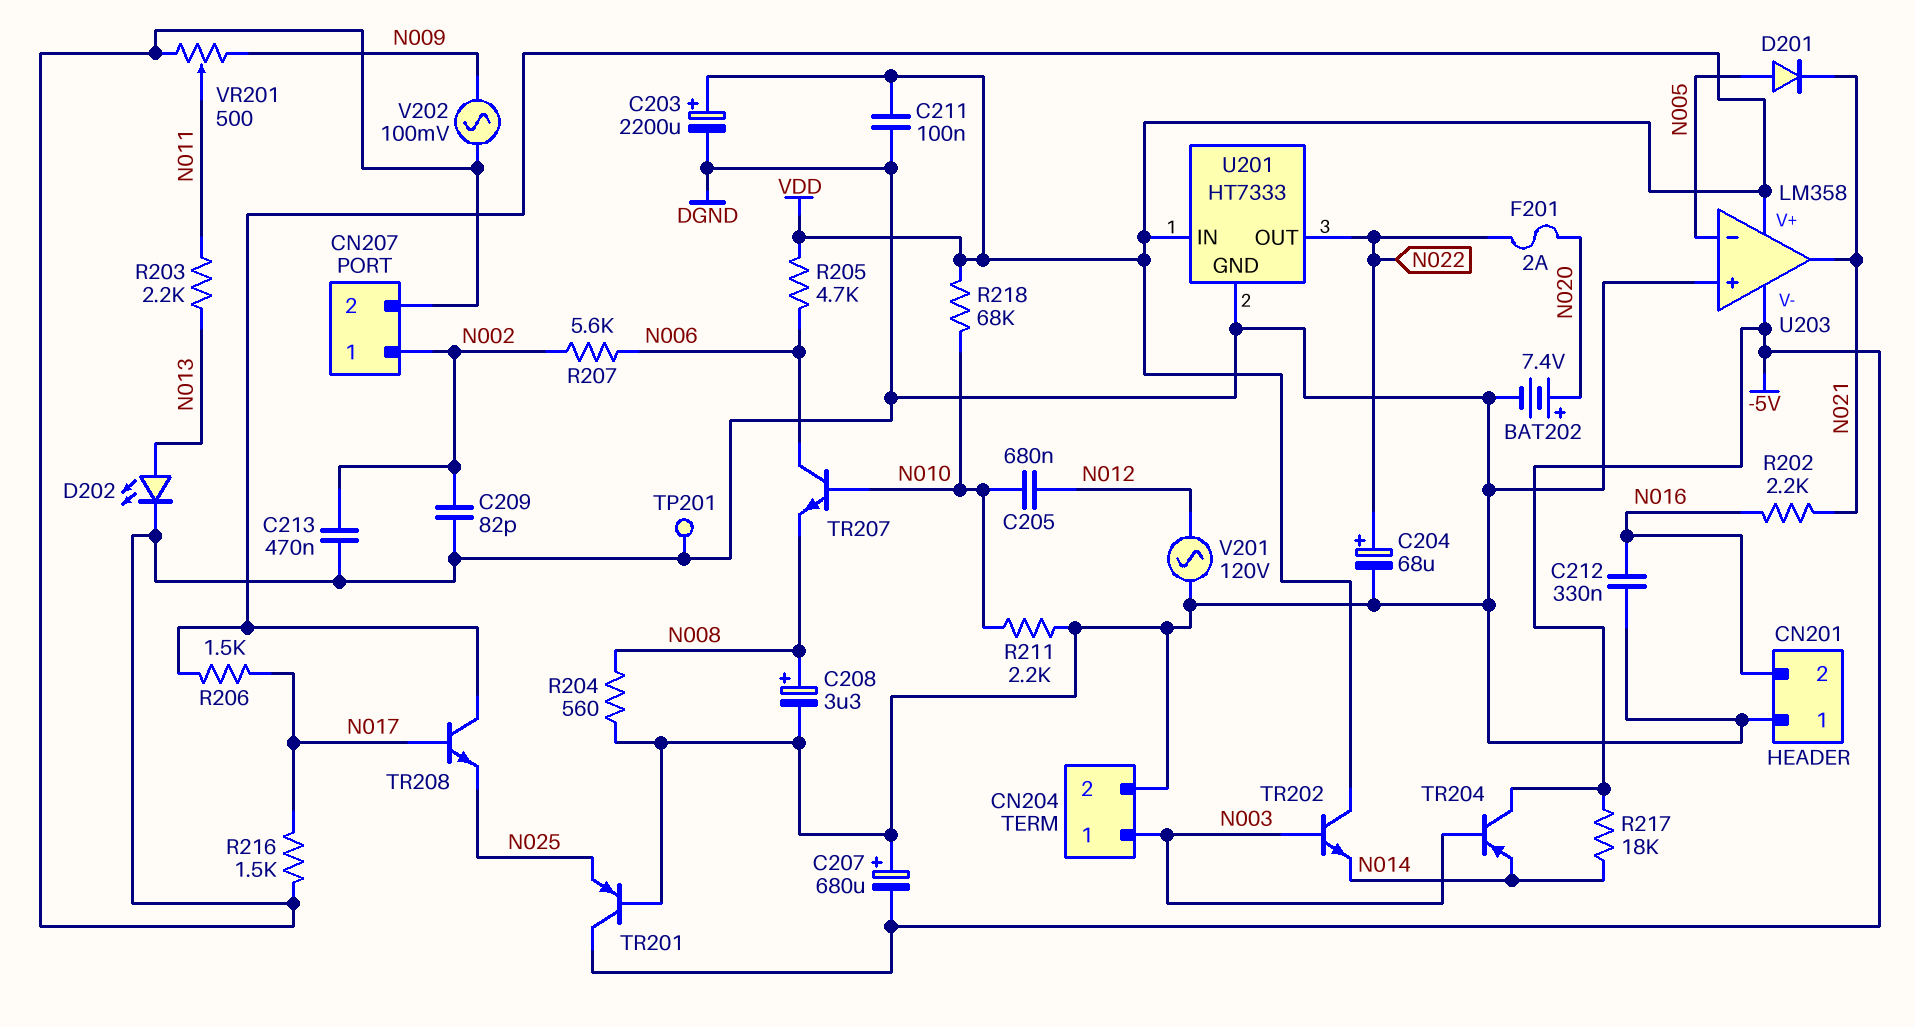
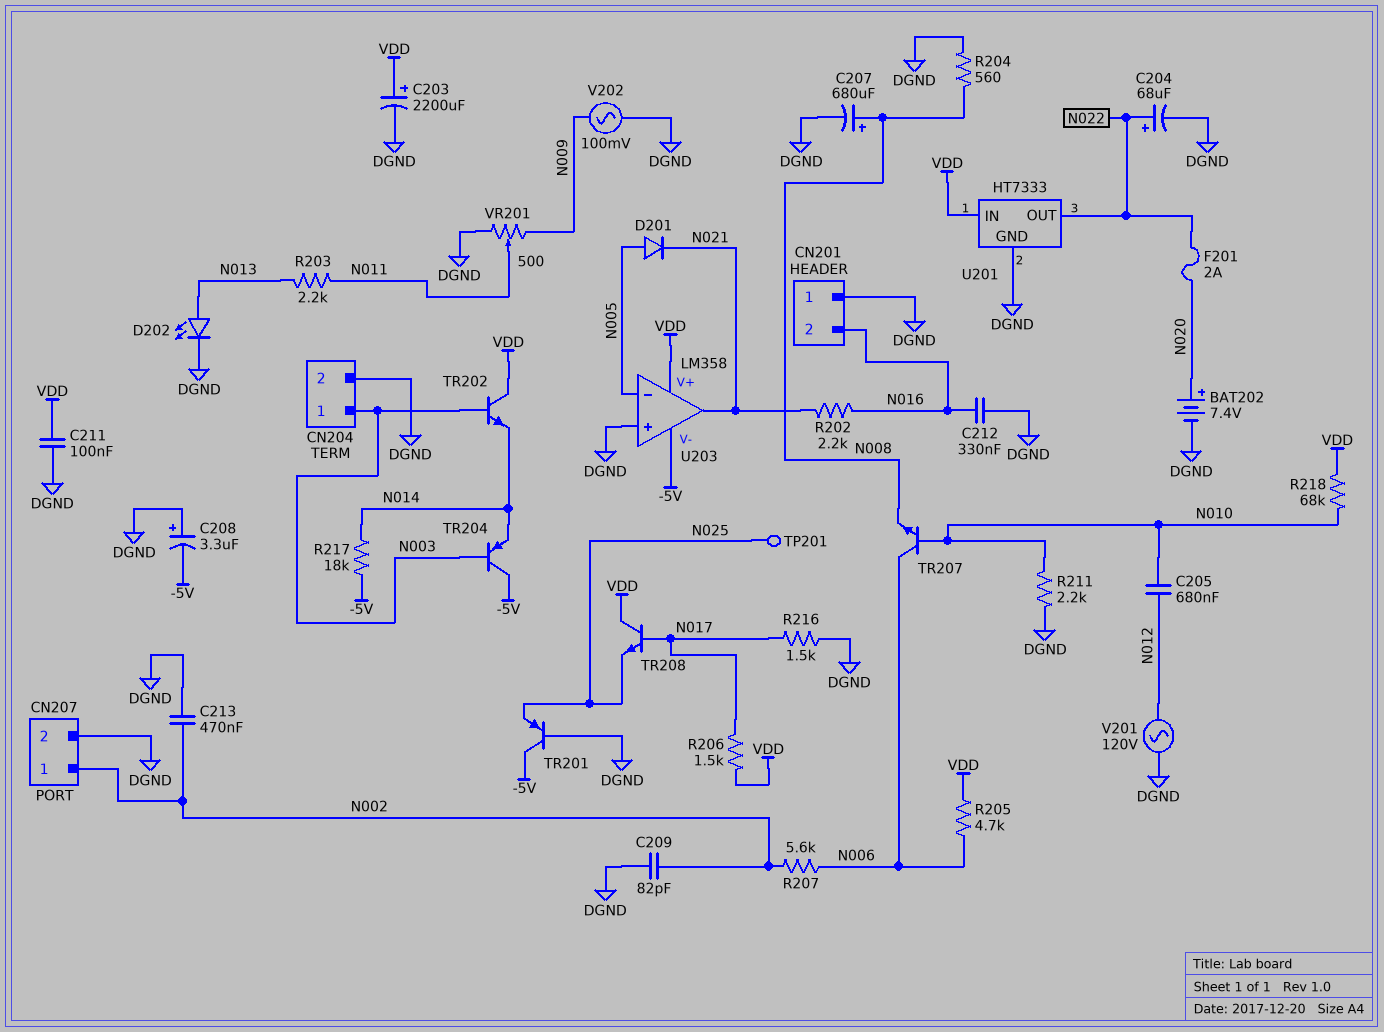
C207: 680uF (plus DGND, minus -5V) -> 680uF (plus N008, minus DGND)
C208: 3.3uF (plus N008, minus DGND) -> 3.3uF (plus DGND, minus -5V)
TP201: test point (DGND) -> test point (N025)

